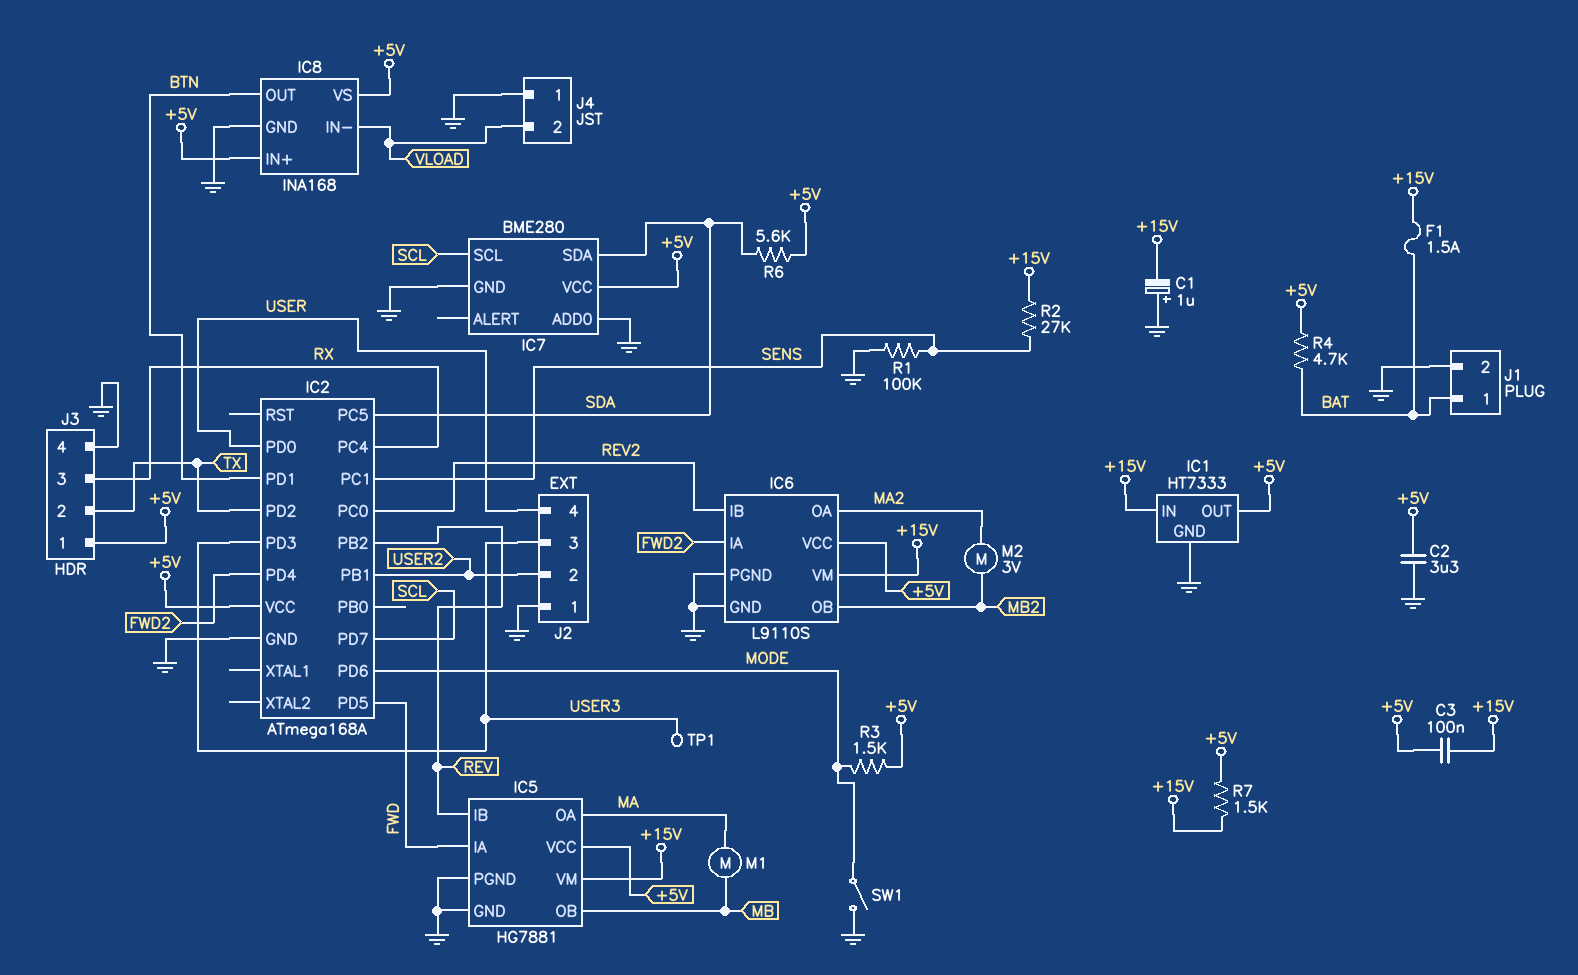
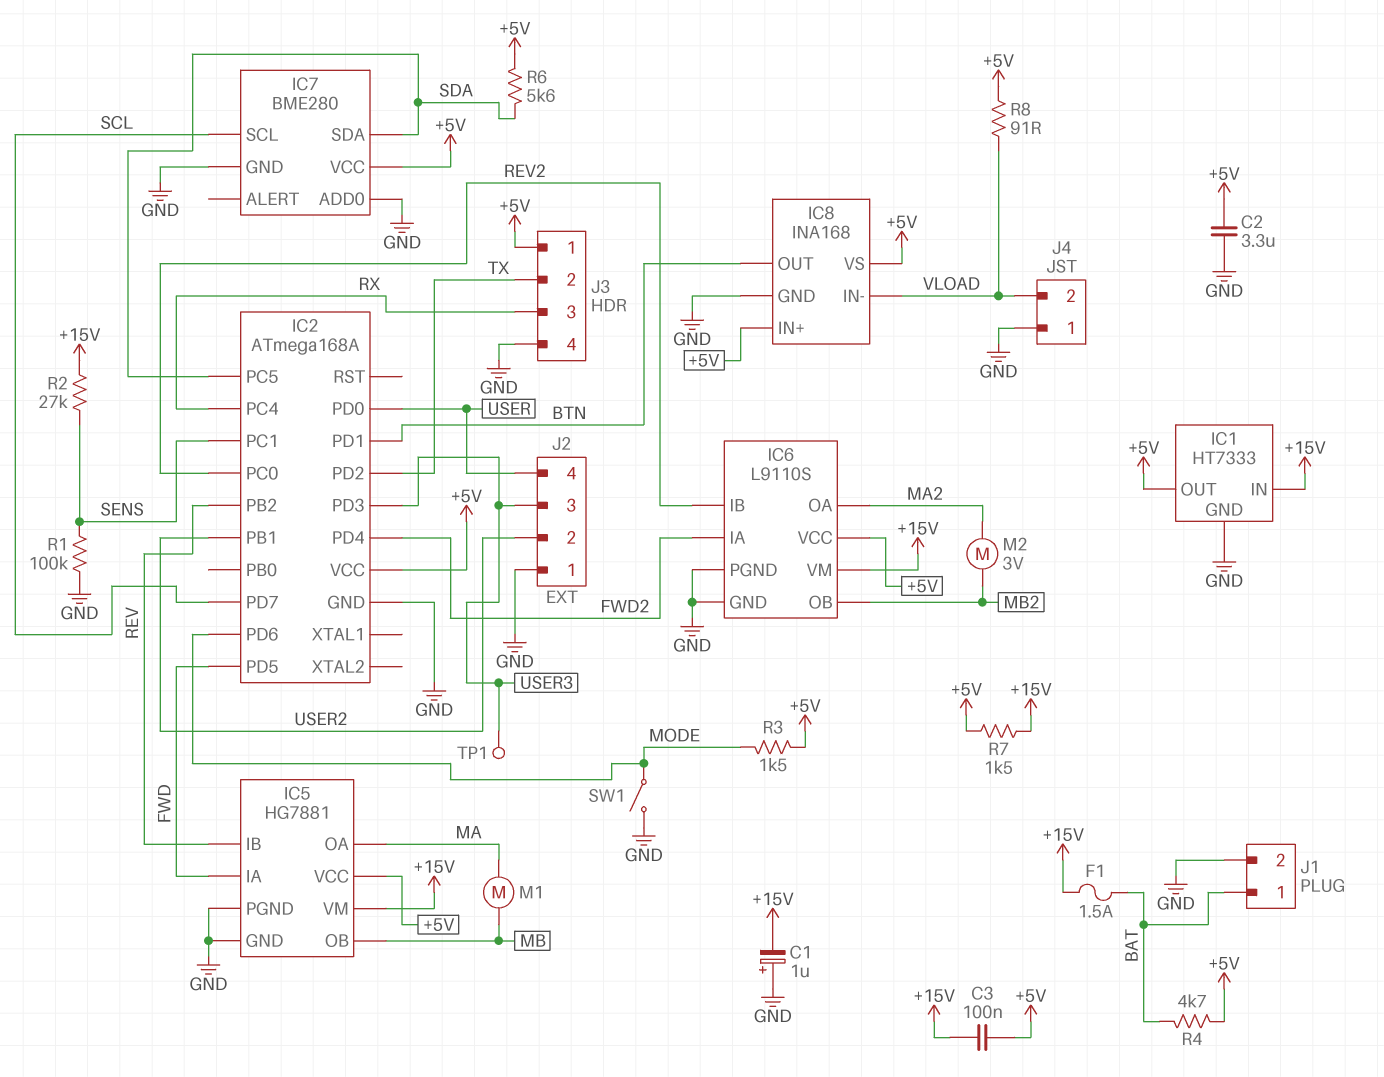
R8: none -> 91 (+5V, VLOAD)

